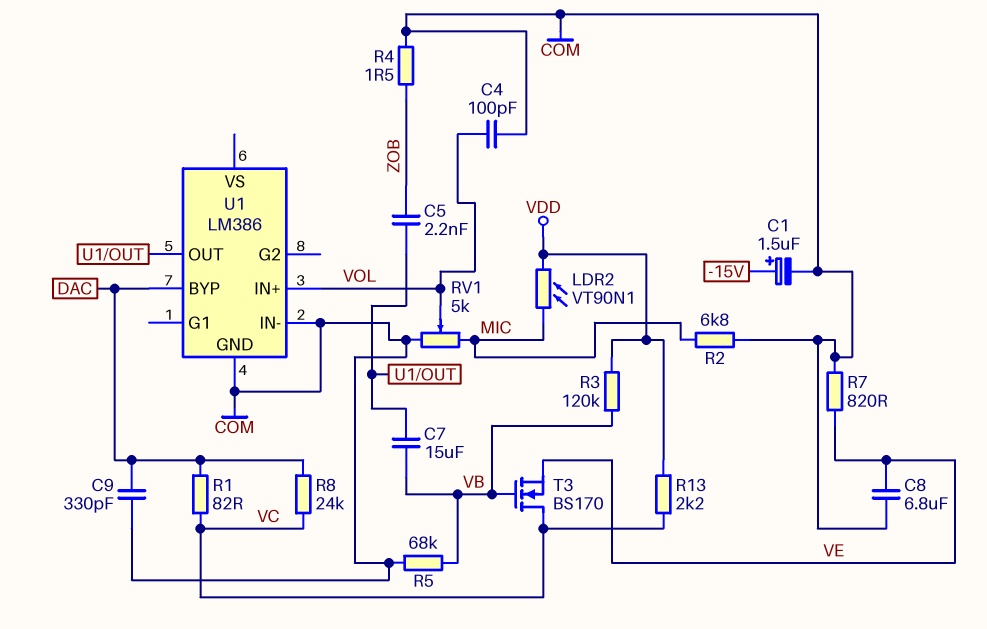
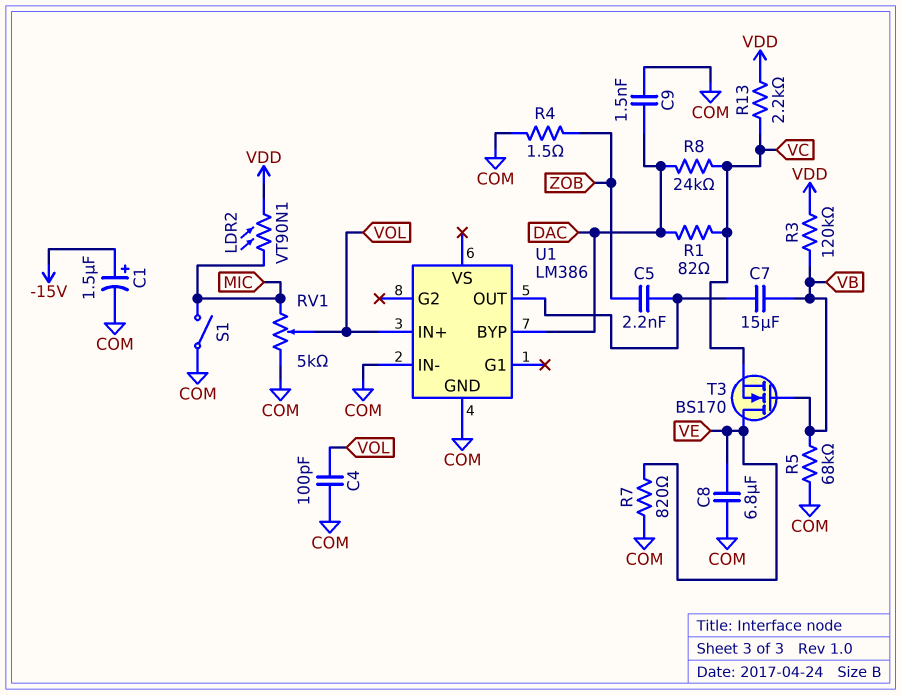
C9: 330pF (COM, DAC) -> 1.5nF (COM, DAC)
R2: 6.8k (COM, MIC) -> none
S1: none -> switch (COM, MIC)
T3: NMOS BS170 (G VB, D VC, S VE) -> NMOS BS170 (G VB, D VE, S VC)

